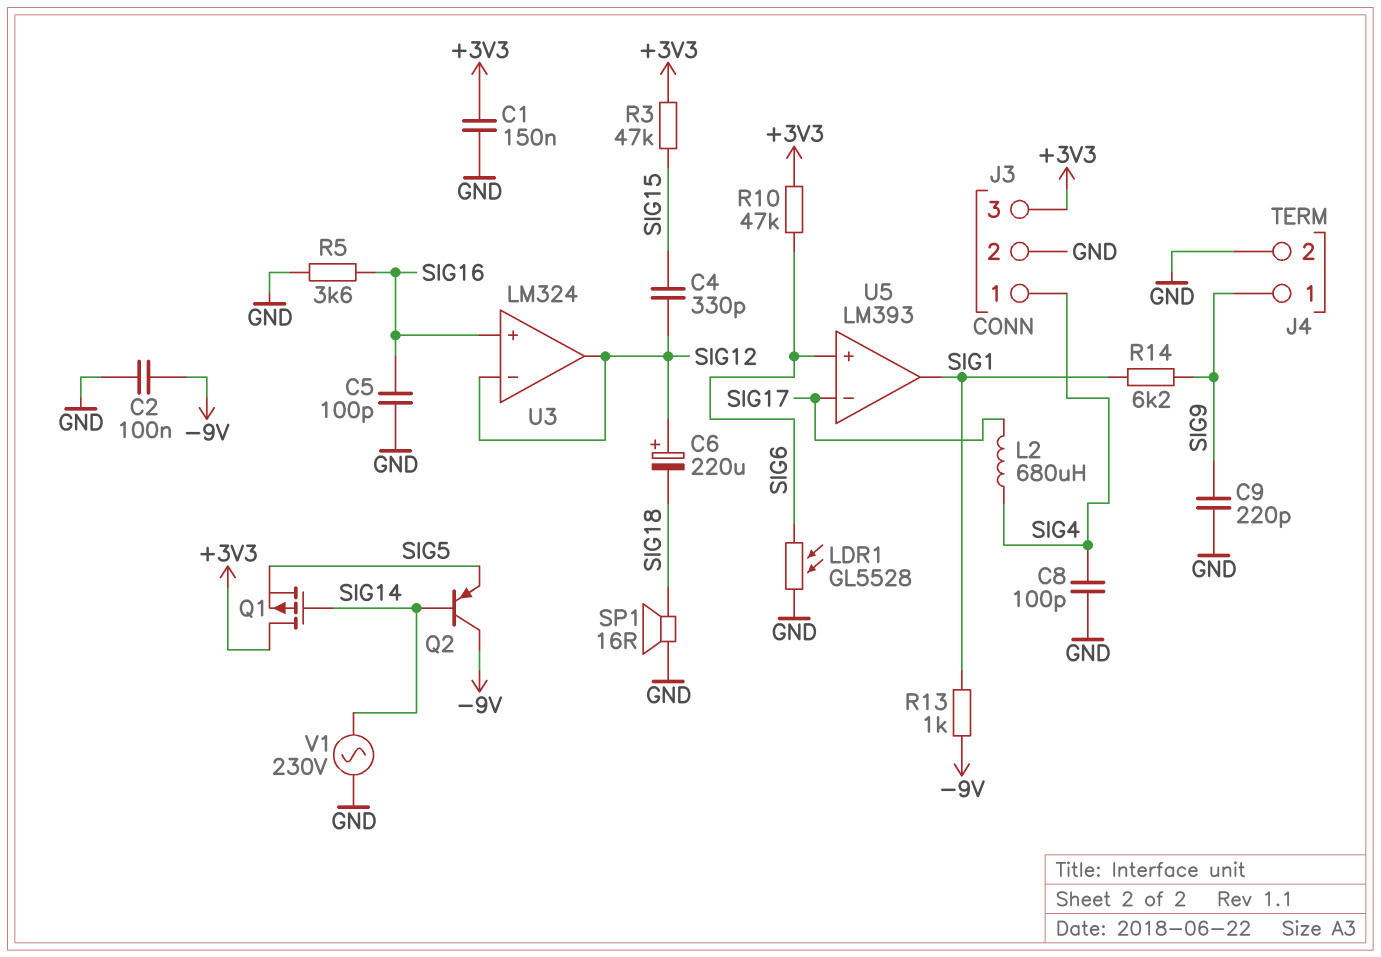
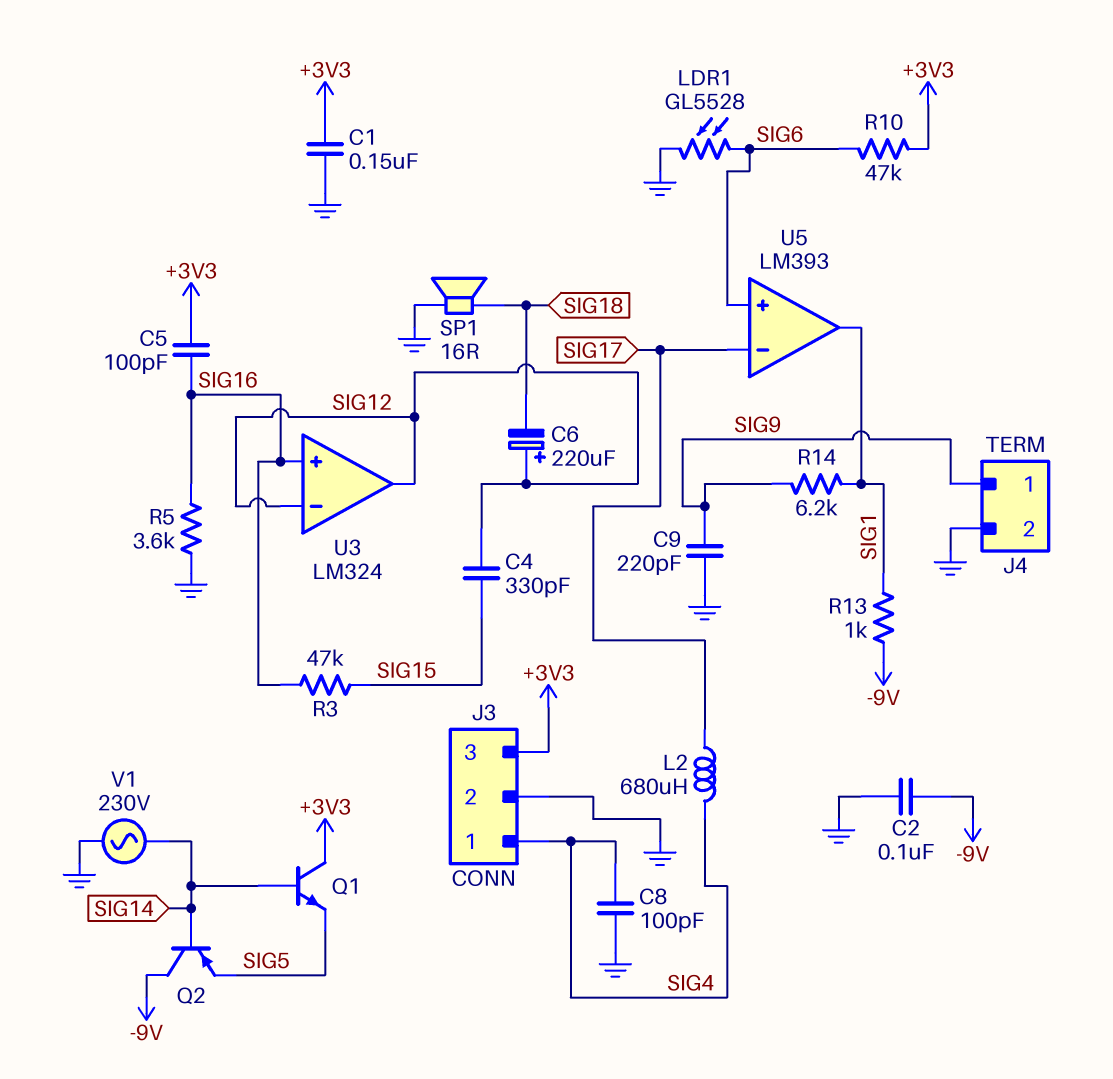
C5: 100pF (GND, SIG16) -> 100pF (+3V3, SIG16)
Q1: PMOS (G SIG14, D +3V3, S SIG5) -> NPN (B SIG14, C +3V3, E SIG5)
R3: 47k (+3V3, SIG15) -> 47k (SIG15, SIG16)

